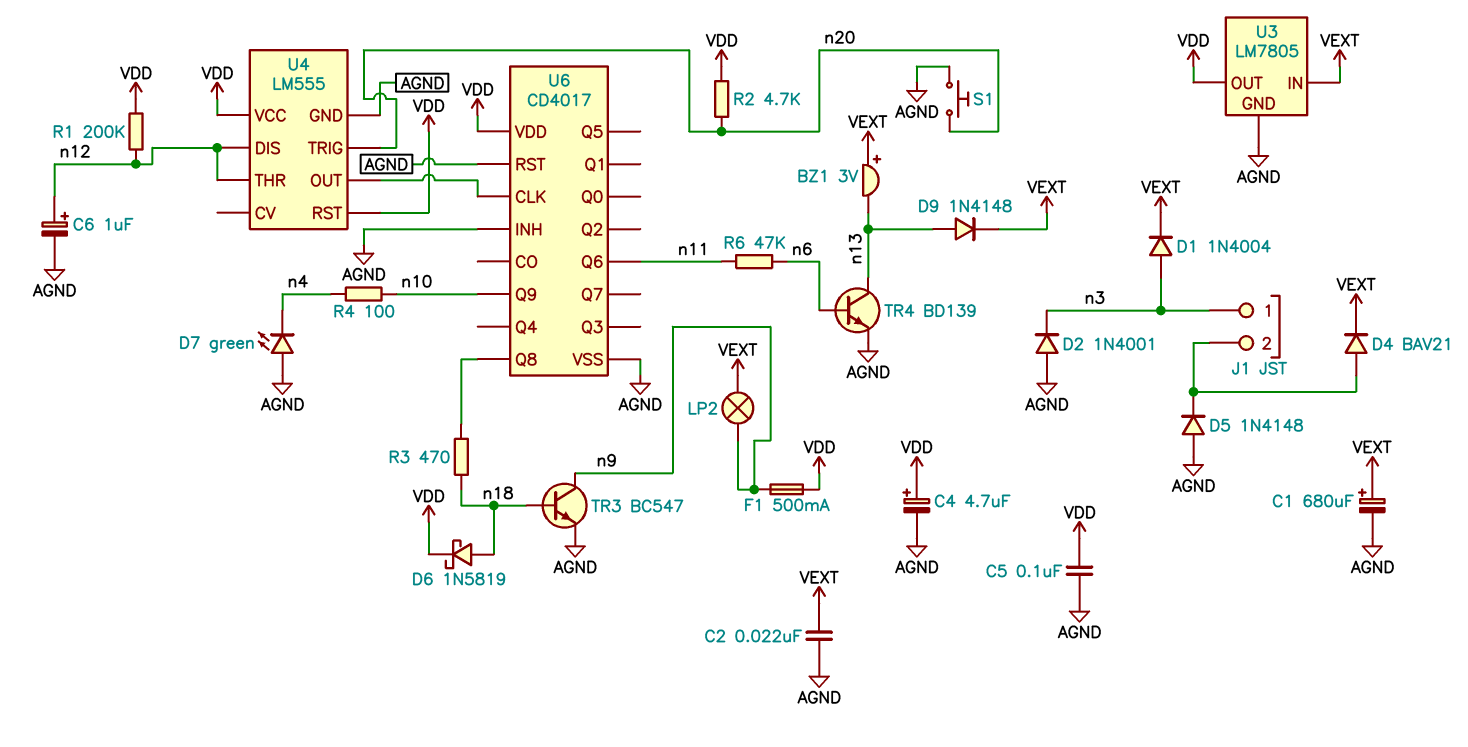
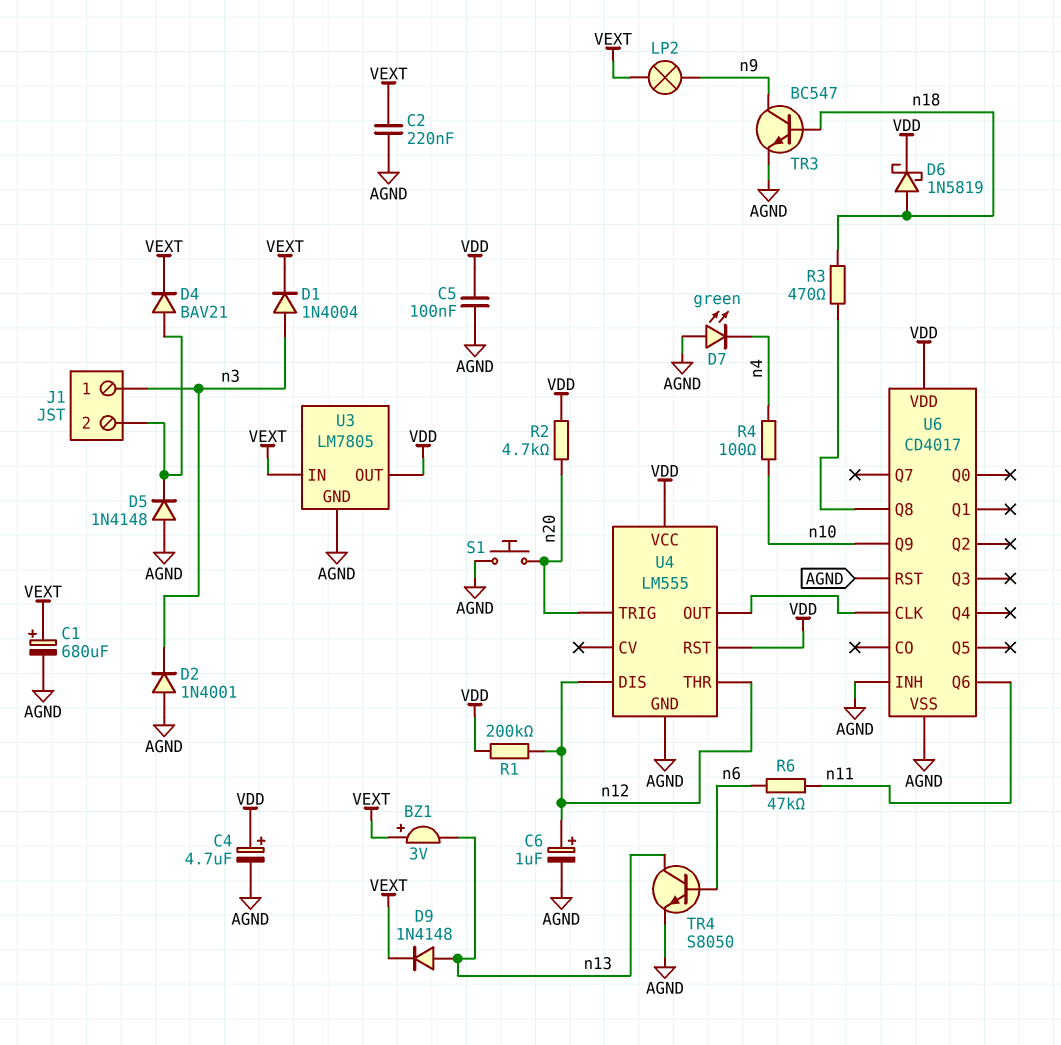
C2: 22nF (AGND, VEXT) -> 220nF (AGND, VEXT)
F1: 500mA (VDD, n9) -> none
TR4: NPN BD139 (B n6, C n13, E AGND) -> NPN S8050 (B n6, C n13, E AGND)

